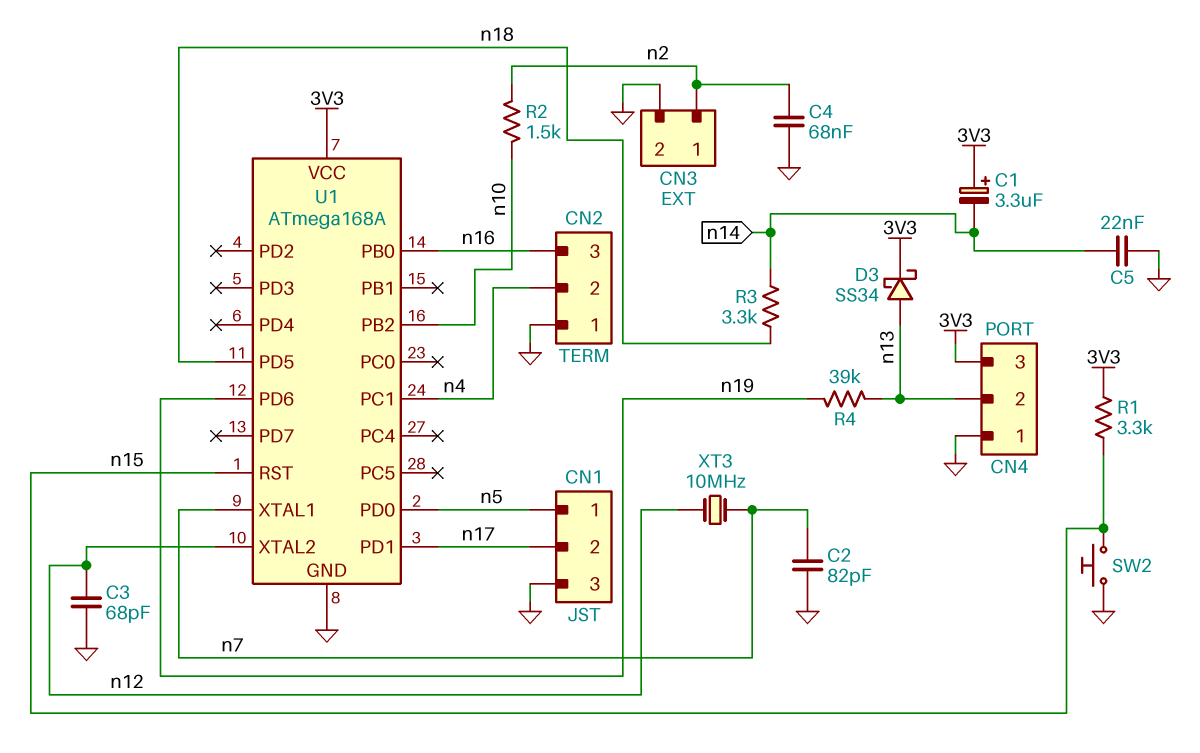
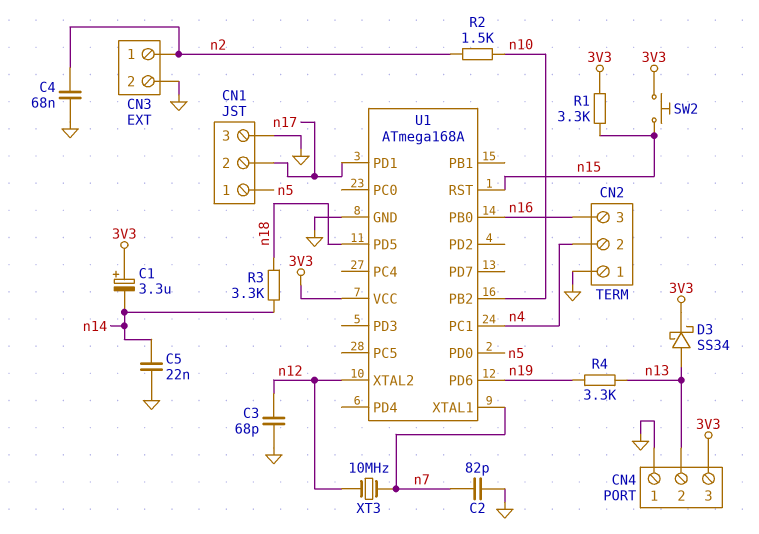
R4: 39k (n13, n19) -> 3.3k (n13, n19)
SW2: button (GND, n15) -> button (3V3, n15)

